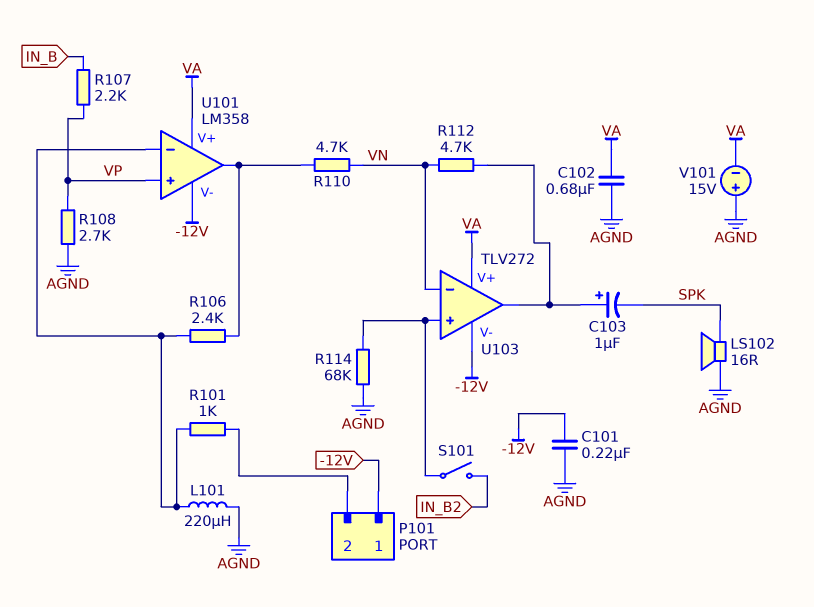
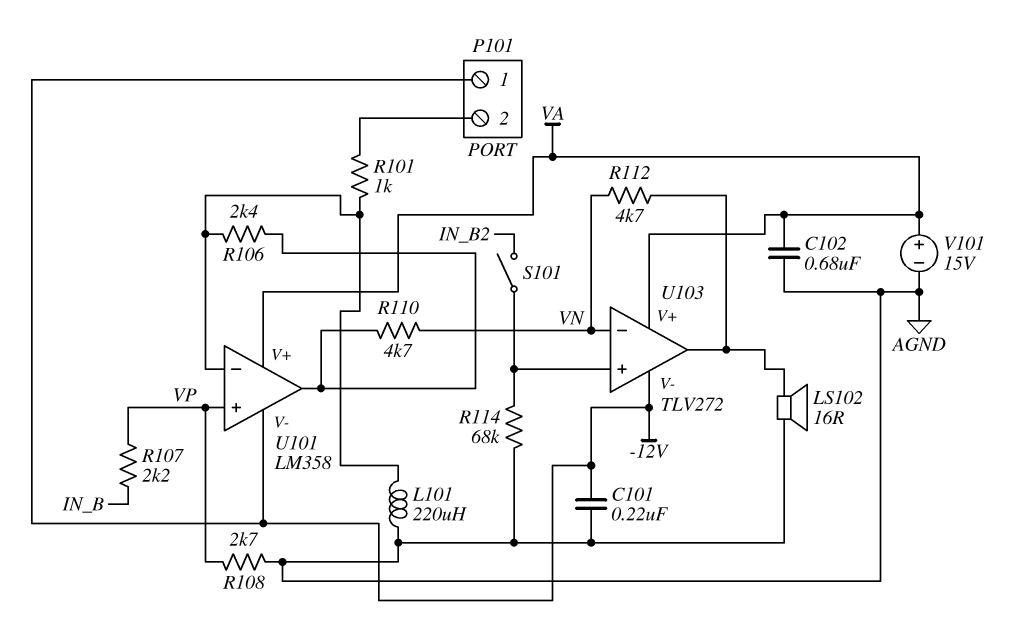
C103: 1uF (plus U103/out, minus SPK) -> none
LS102: speaker 16R (AGND, SPK) -> speaker 16R (AGND, U103/out)
V101: 15V (plus AGND, minus VA) -> 15V (plus VA, minus AGND)

